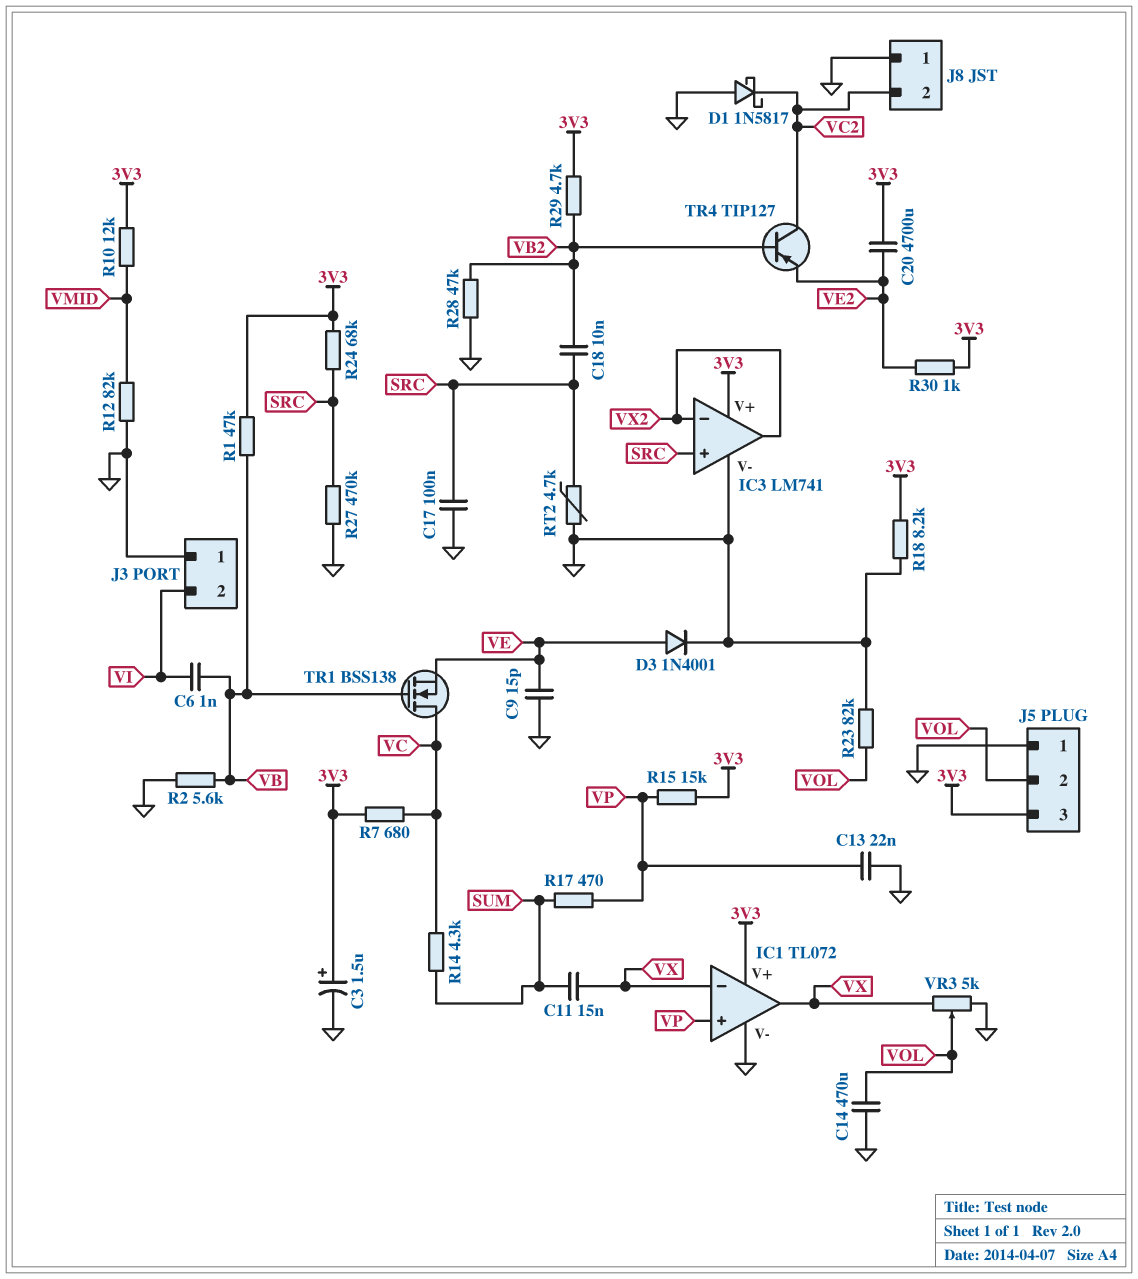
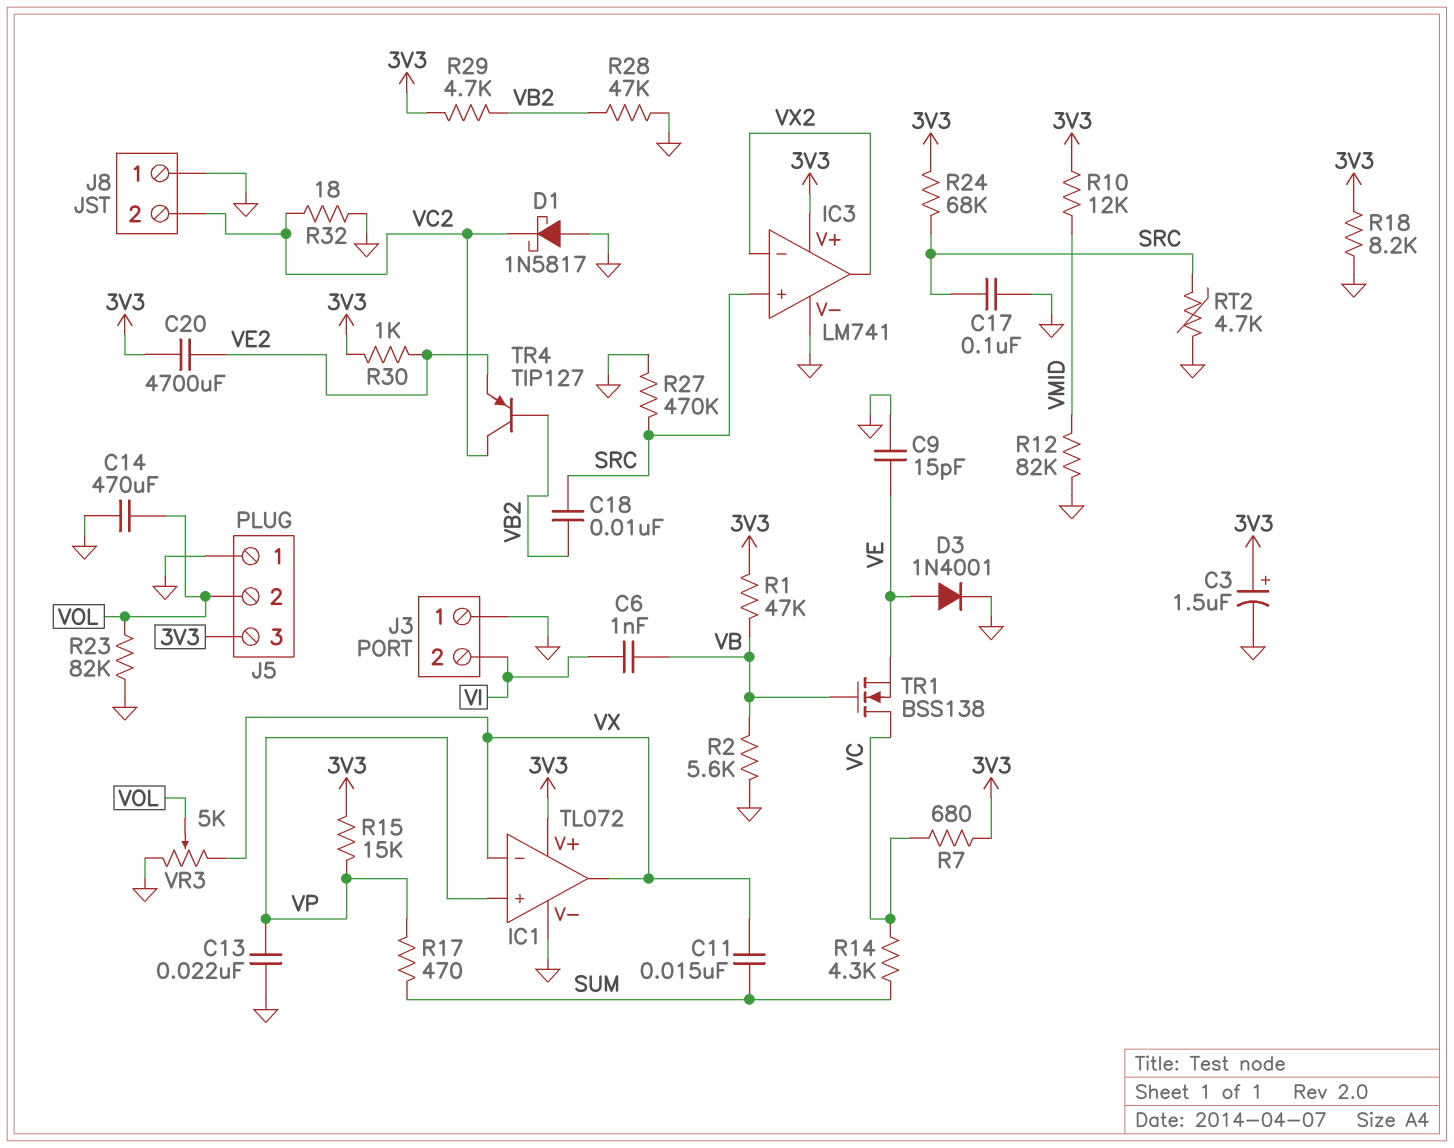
R32: none -> 18 (GND, VC2)

